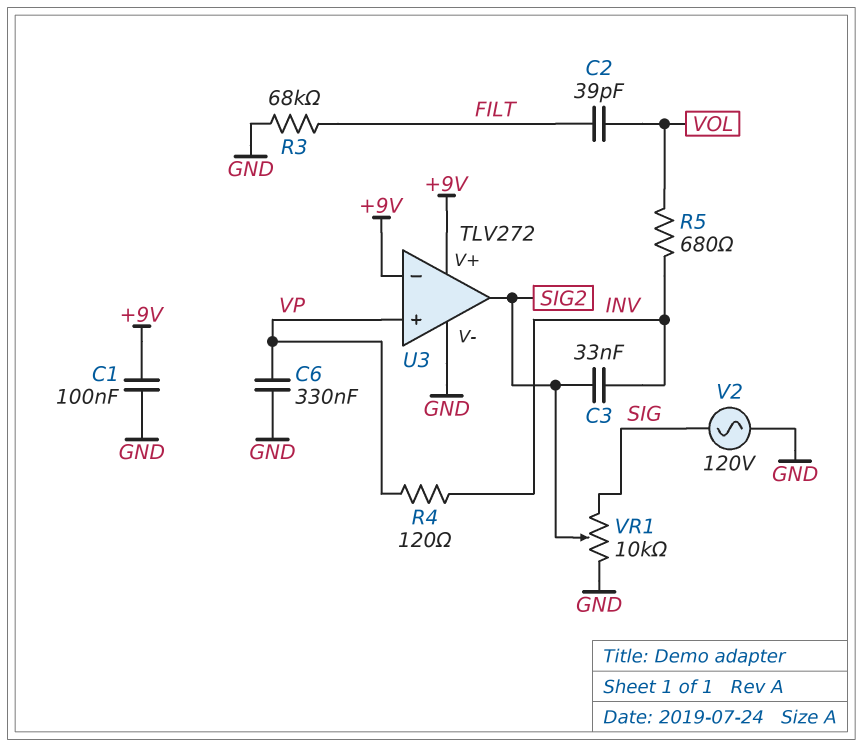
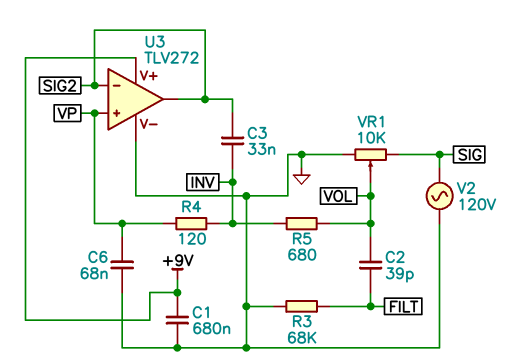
C1: 100nF (+9V, GND) -> 680nF (+9V, GND)
C6: 330nF (GND, VP) -> 68nF (GND, VP)
U3 pin in-: +9V -> SIG2
VR1: 10k (GND, SIG, wiper SIG2) -> 10k (GND, SIG, wiper VOL)

